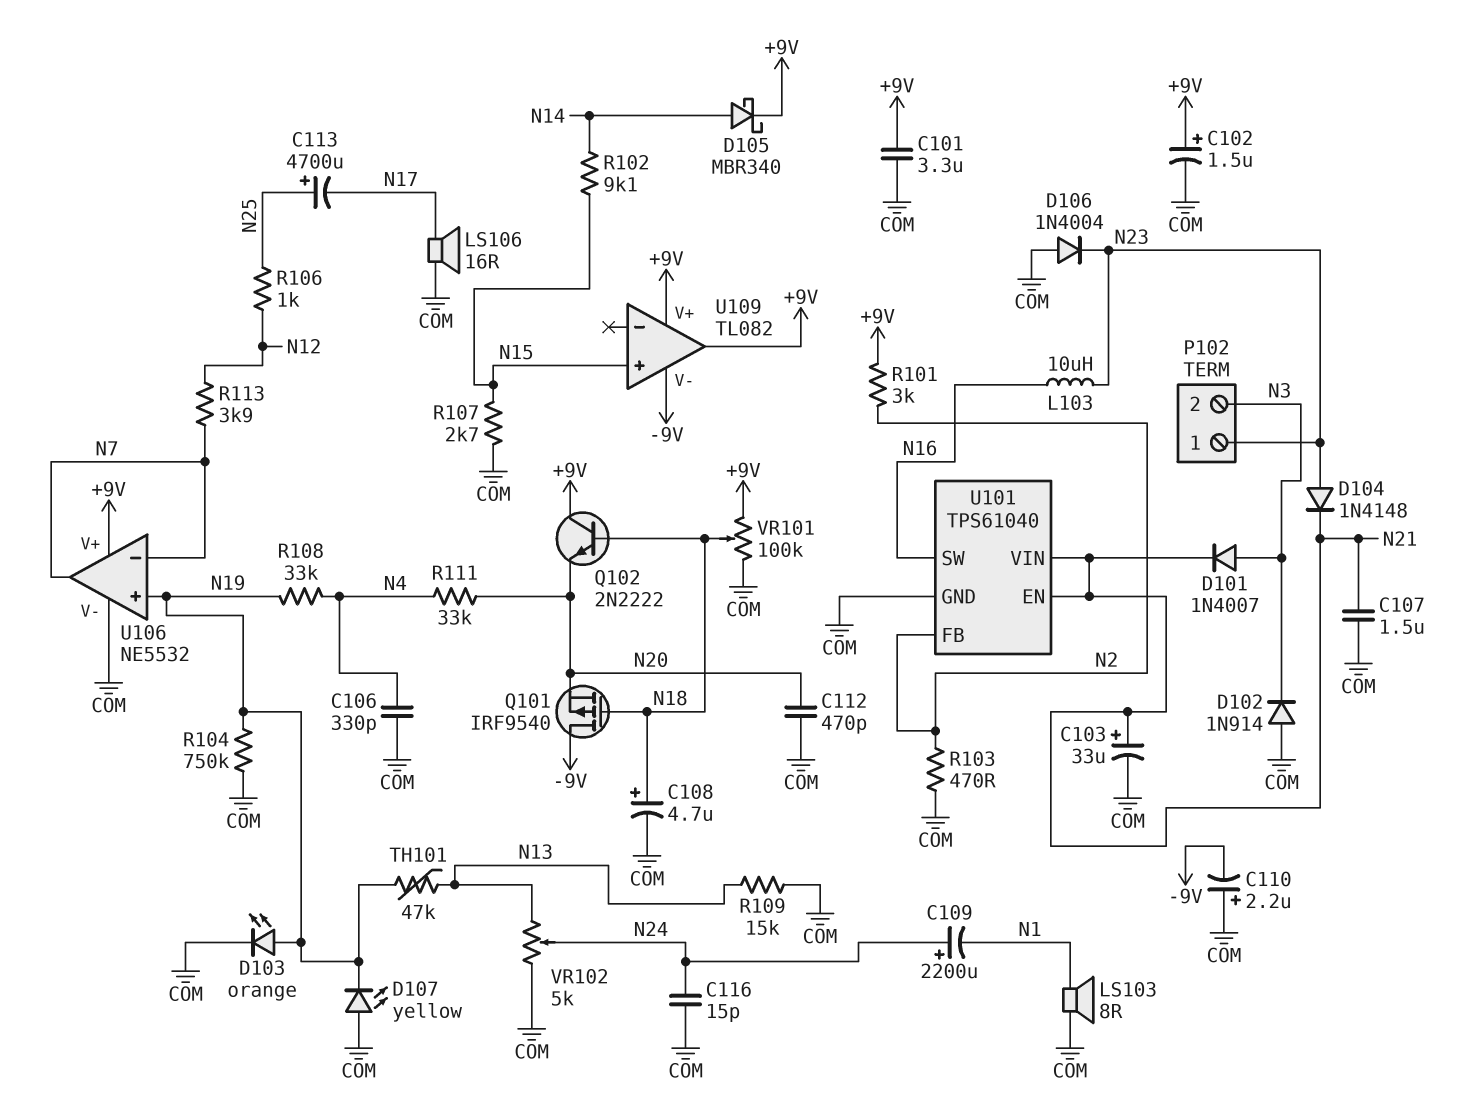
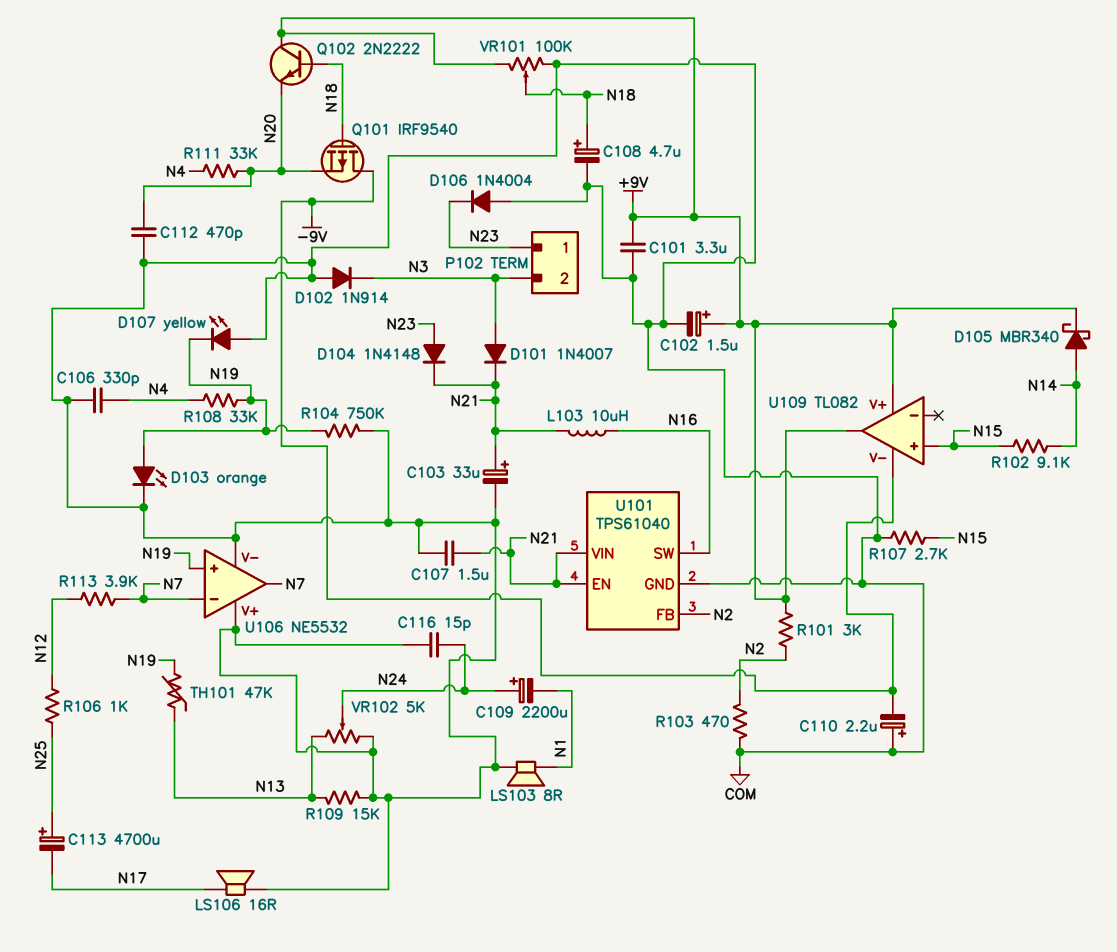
L103: 10uH (N16, N23) -> 10uH (N16, N21)
U106 pin V+: +9V -> COM

